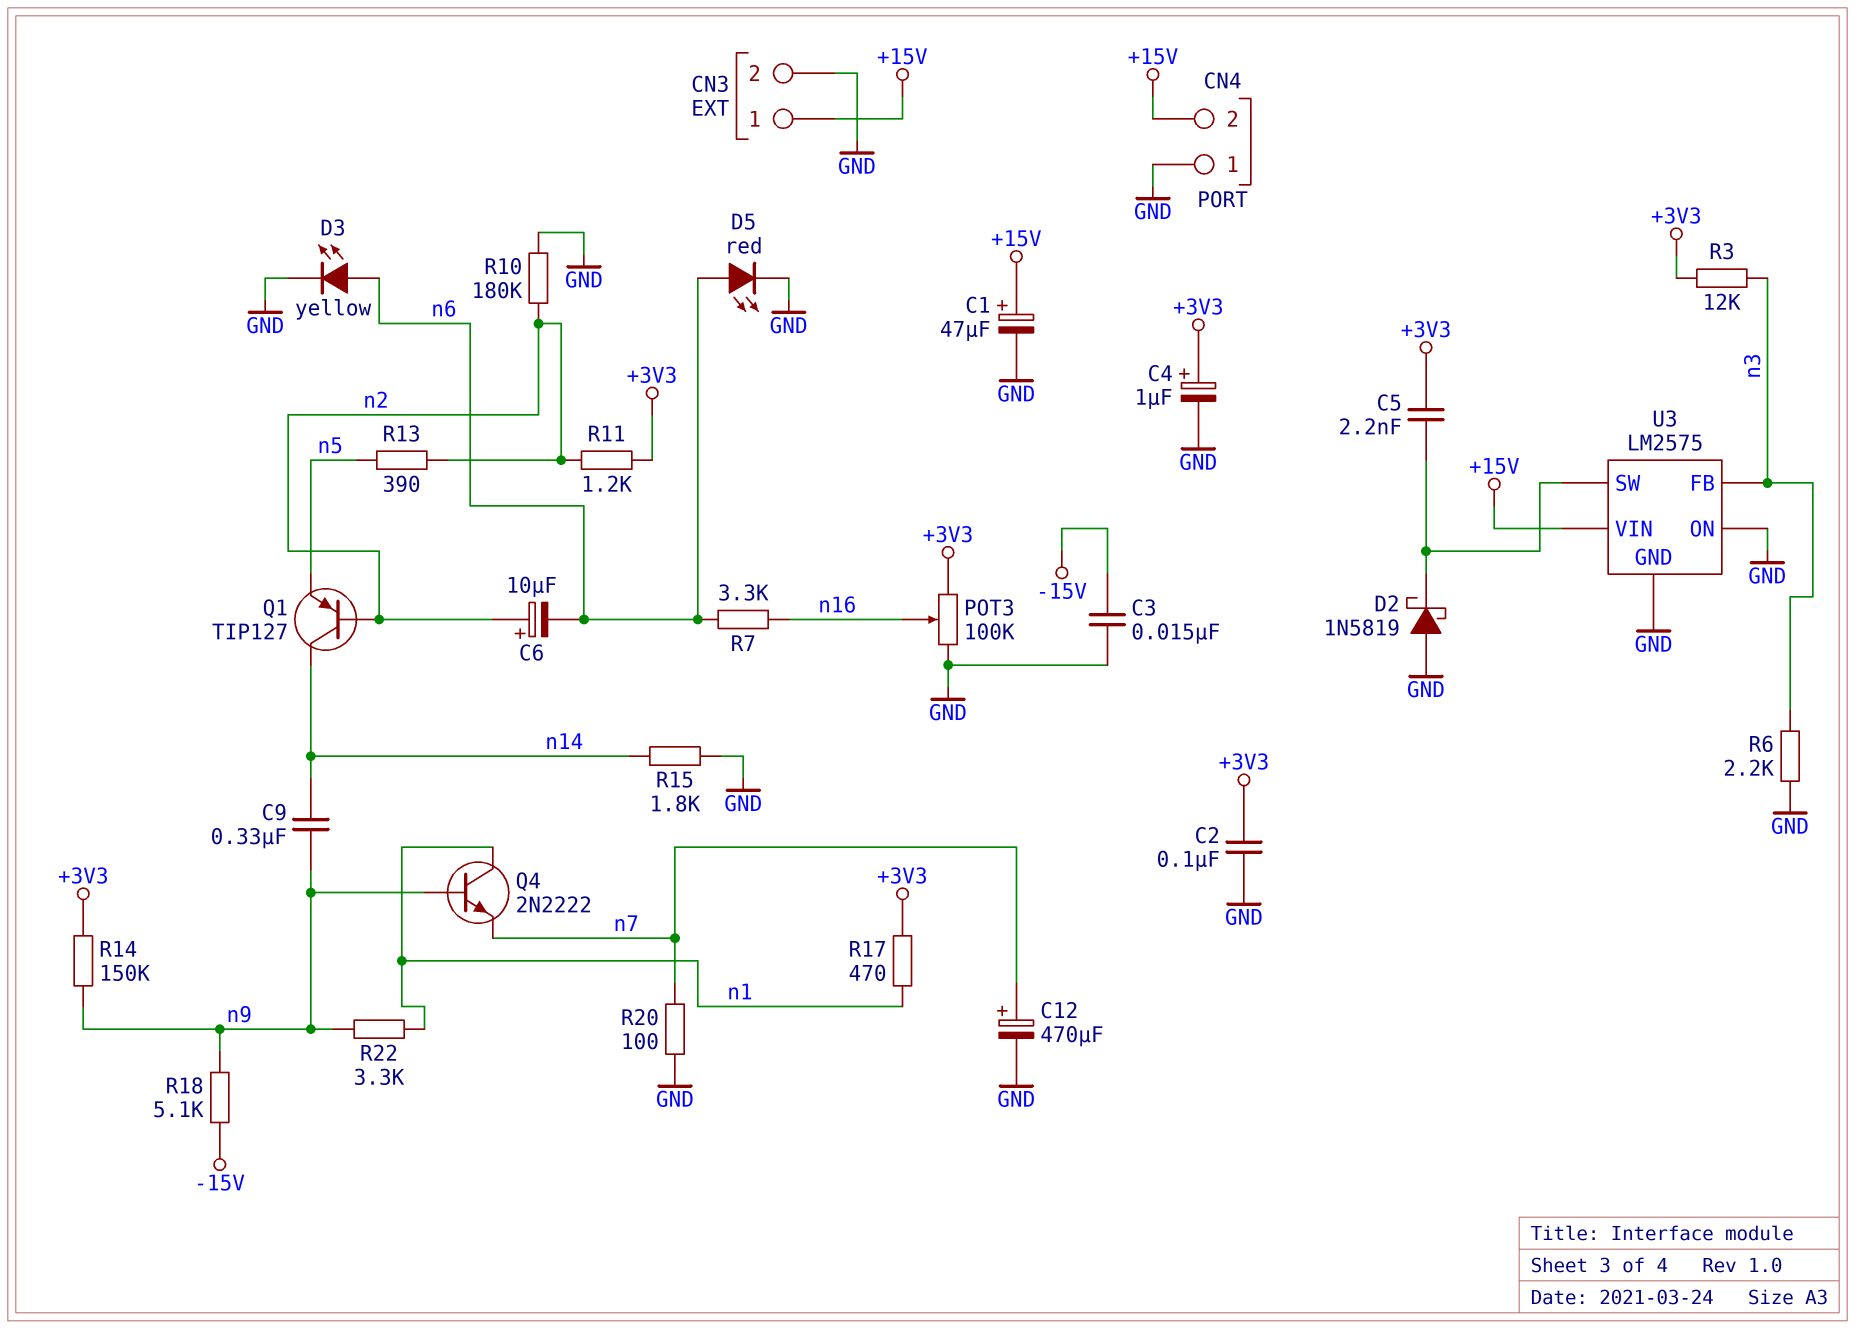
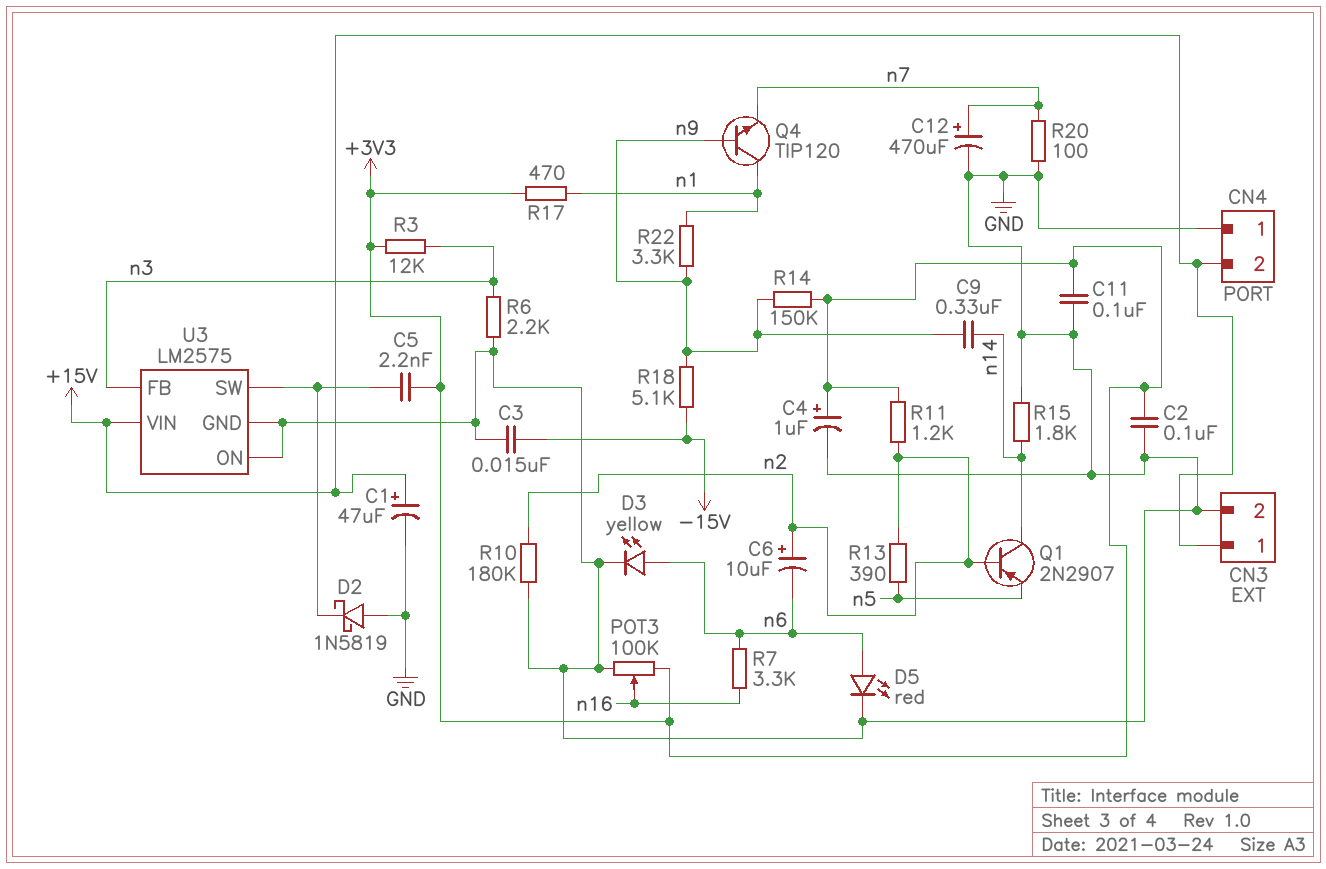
C11: none -> 100nF (+3V3, GND)
Q1: PNP TIP127 (B n2, C n14, E n5) -> PNP 2N2907 (B n2, C n14, E n5)
Q4: NPN 2N2222 (B n9, C n1, E n7) -> NPN TIP120 (B n9, C n1, E n7)

